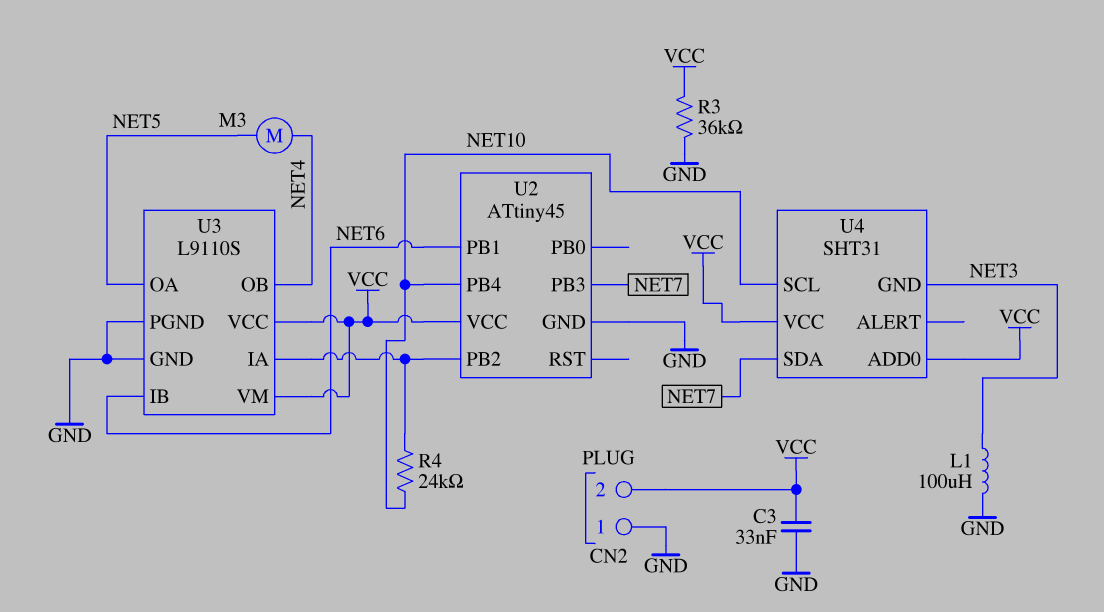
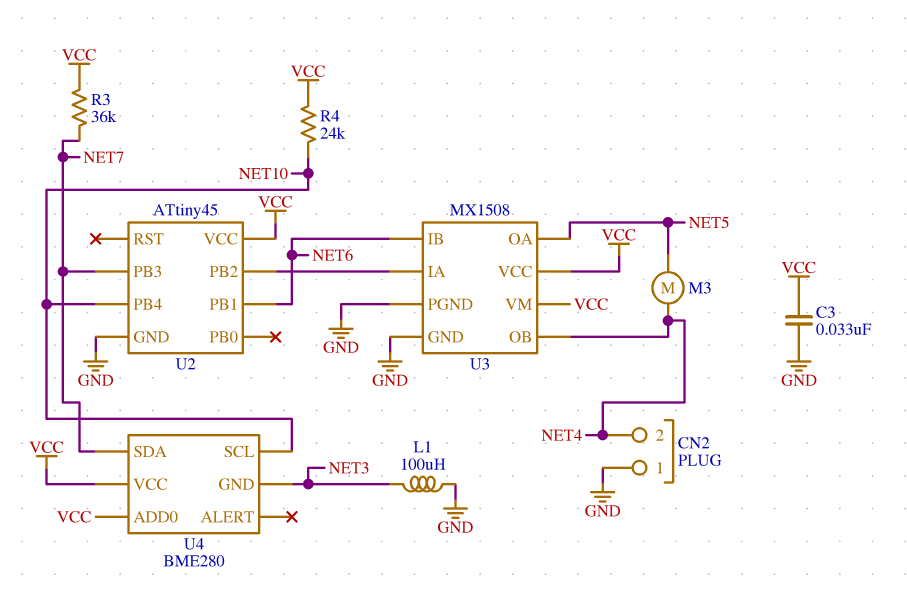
CN2 pin 2: VCC -> NET4
R3: 36k (GND, VCC) -> 36k (NET7, VCC)
R4: 24k (NET10, U2/PB2) -> 24k (NET10, VCC)
U3: L9110S -> MX1508
U4: SHT31 -> BME280

